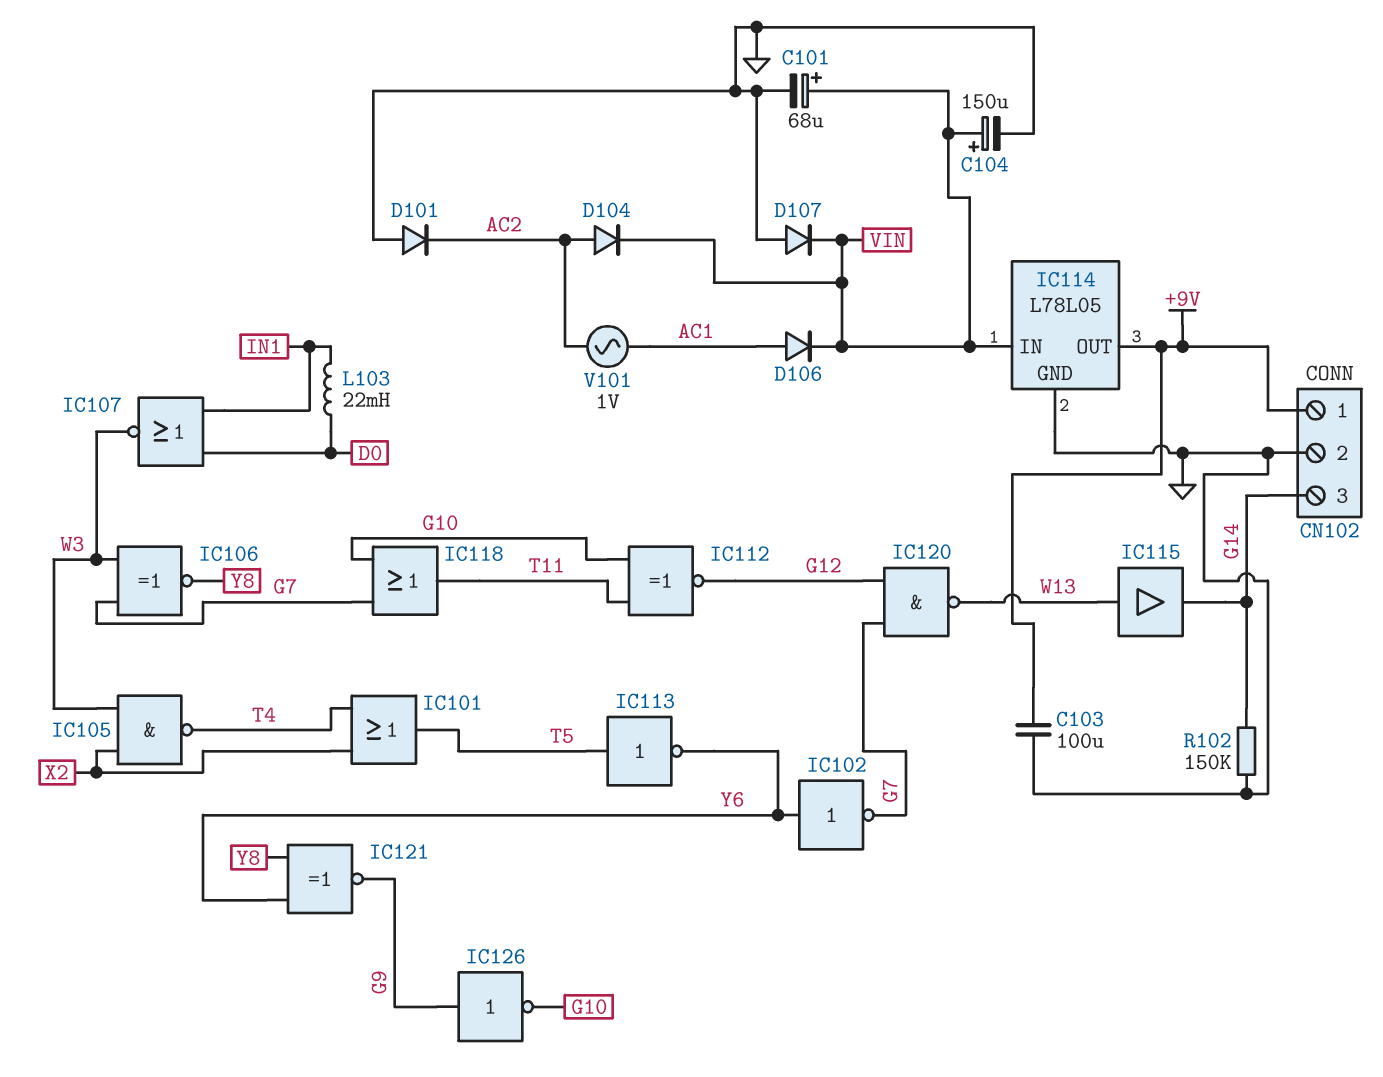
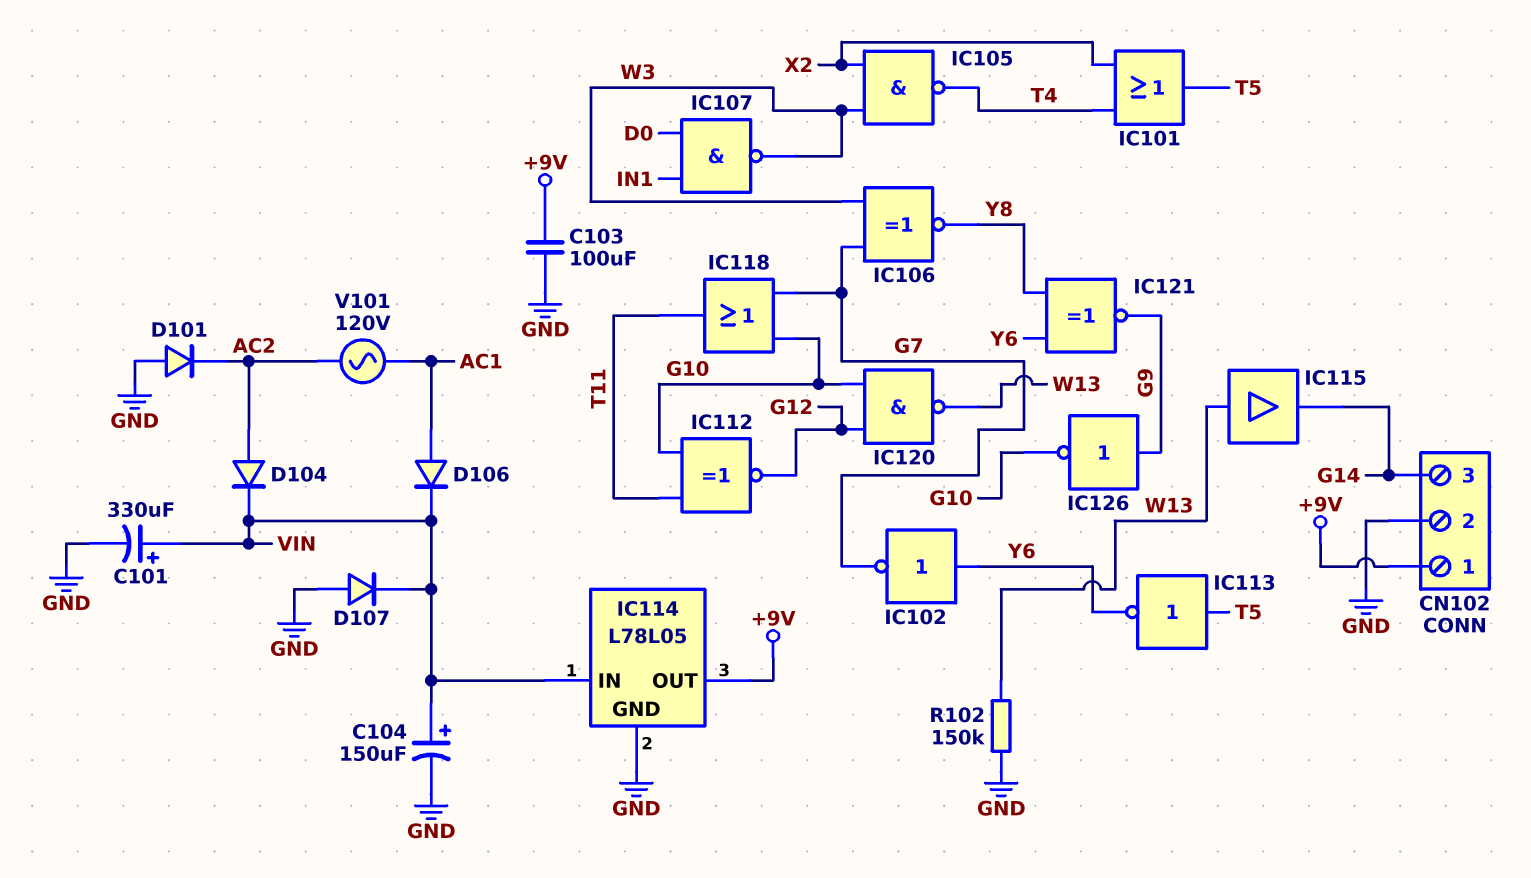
C101: 68uF (plus VIN, minus GND) -> 330uF (plus VIN, minus GND)
IC107: NOR (in D0, in IN1, out W3) -> NAND (in D0, in IN1, out W3)
IC120: NAND (in G7, in G12, out W13) -> NAND (in G10, in G12, out W13)
L103: 22mH (D0, IN1) -> none
R102: 150k (G14, GND) -> 150k (GND, W13)
V101: AC 1V (AC1, AC2) -> AC 120V (AC1, AC2)

